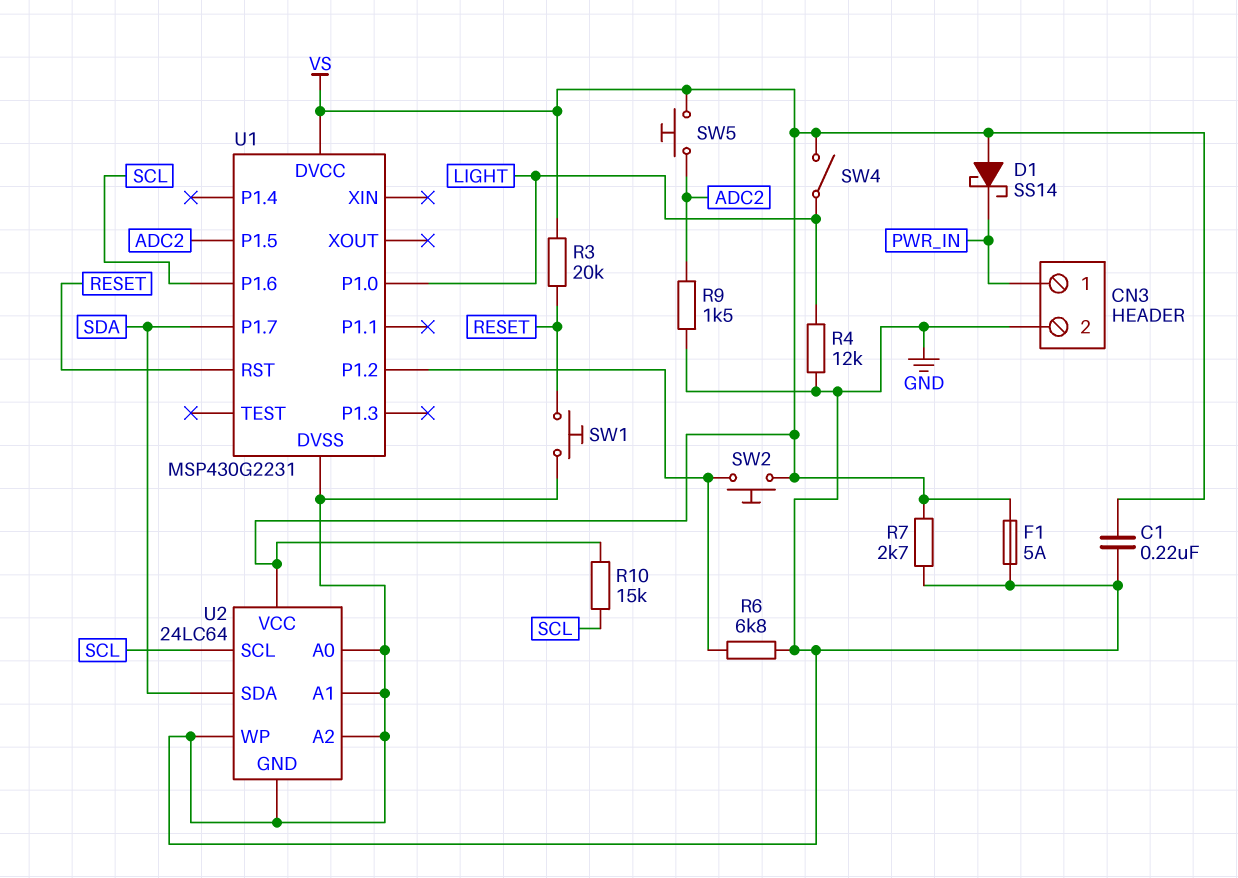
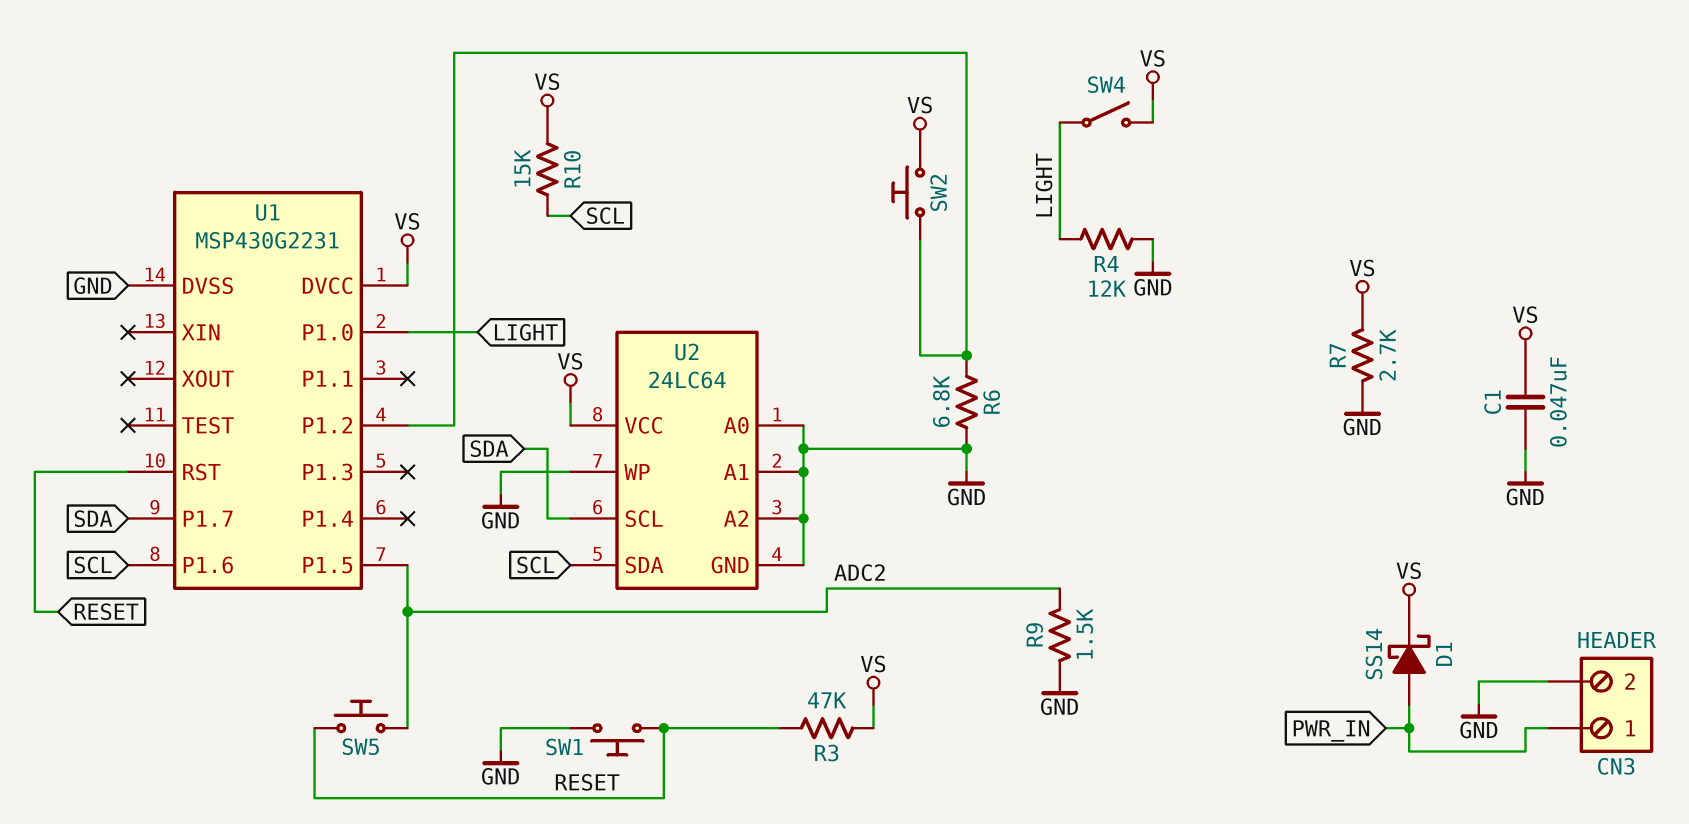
C1: 220nF (GND, VS) -> 47nF (GND, VS)
D1: schottky SS14 (A VS, K PWR_IN) -> schottky SS14 (A PWR_IN, K VS)
F1: 5A (GND, VS) -> none
R3: 20k (RESET, VS) -> 47k (RESET, VS)
SW5: button (ADC2, VS) -> button (ADC2, RESET)
U2 pin SCL: SCL -> SDA
U2 pin SDA: SDA -> SCL

